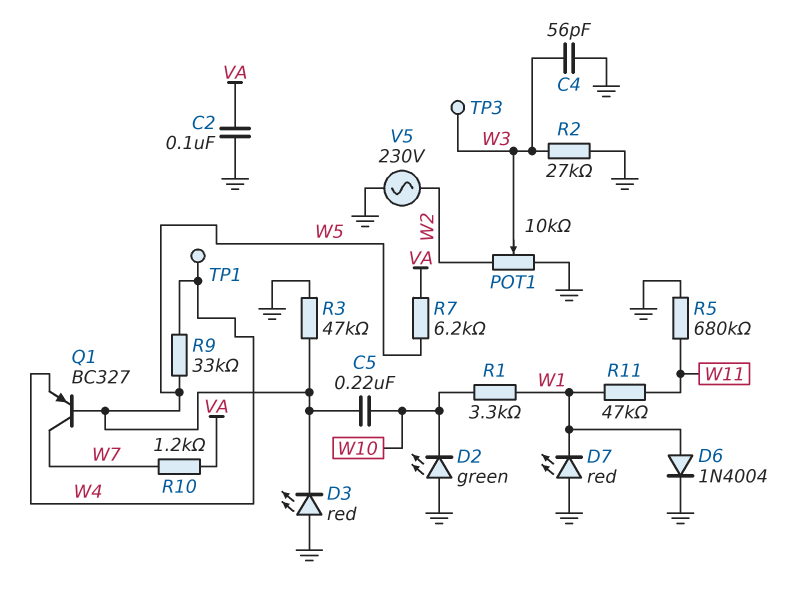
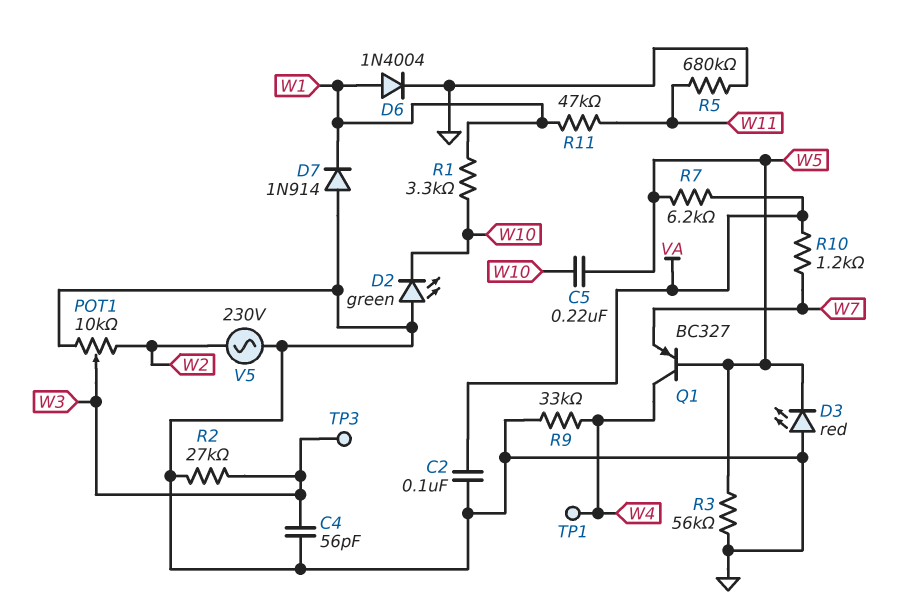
D7: LED red (A GND, K W1) -> diode 1N914 (A GND, K W1)
Q1: PNP BC327 (B W5, C W7, E W4) -> PNP BC327 (B W5, C W4, E W7)
R3: 47k (GND, W5) -> 56k (GND, W5)
R9: 33k (W4, W5) -> 33k (GND, W4)

